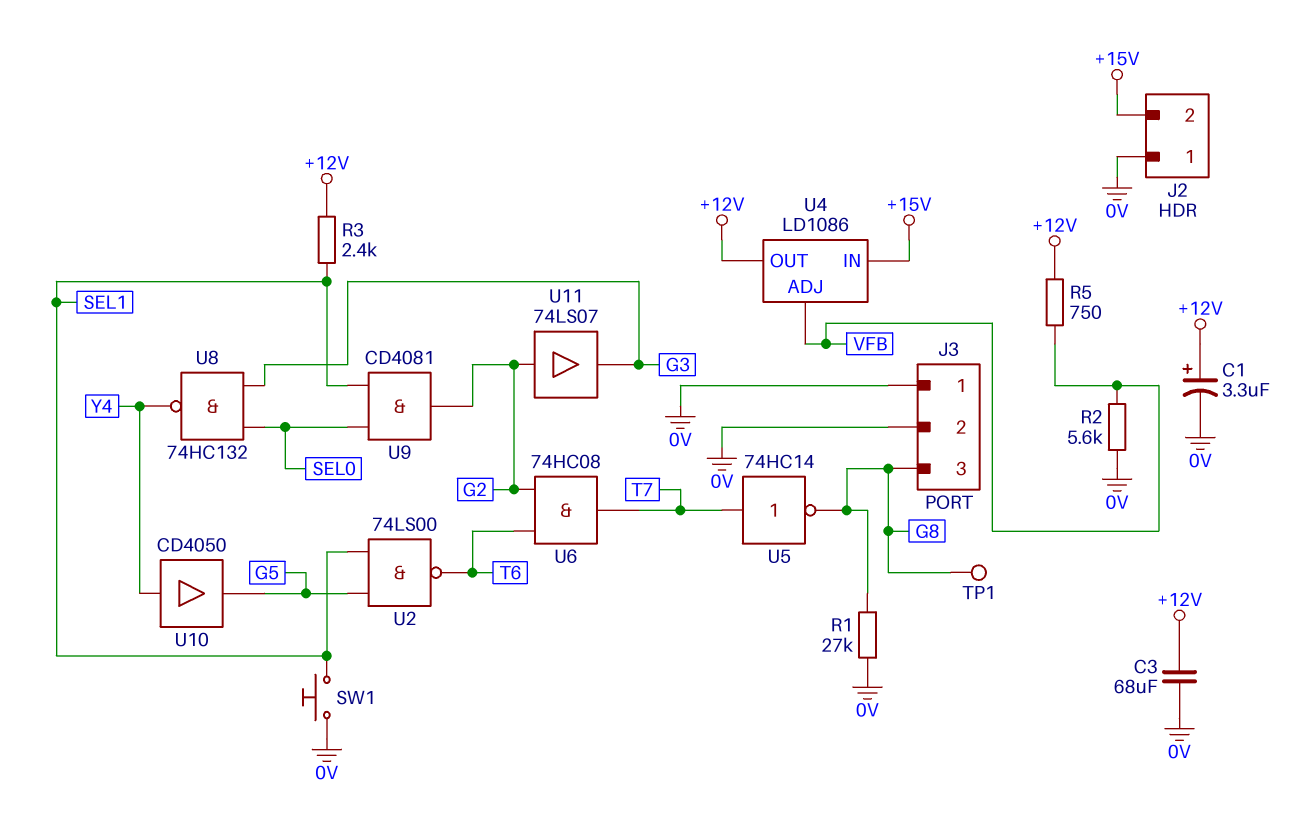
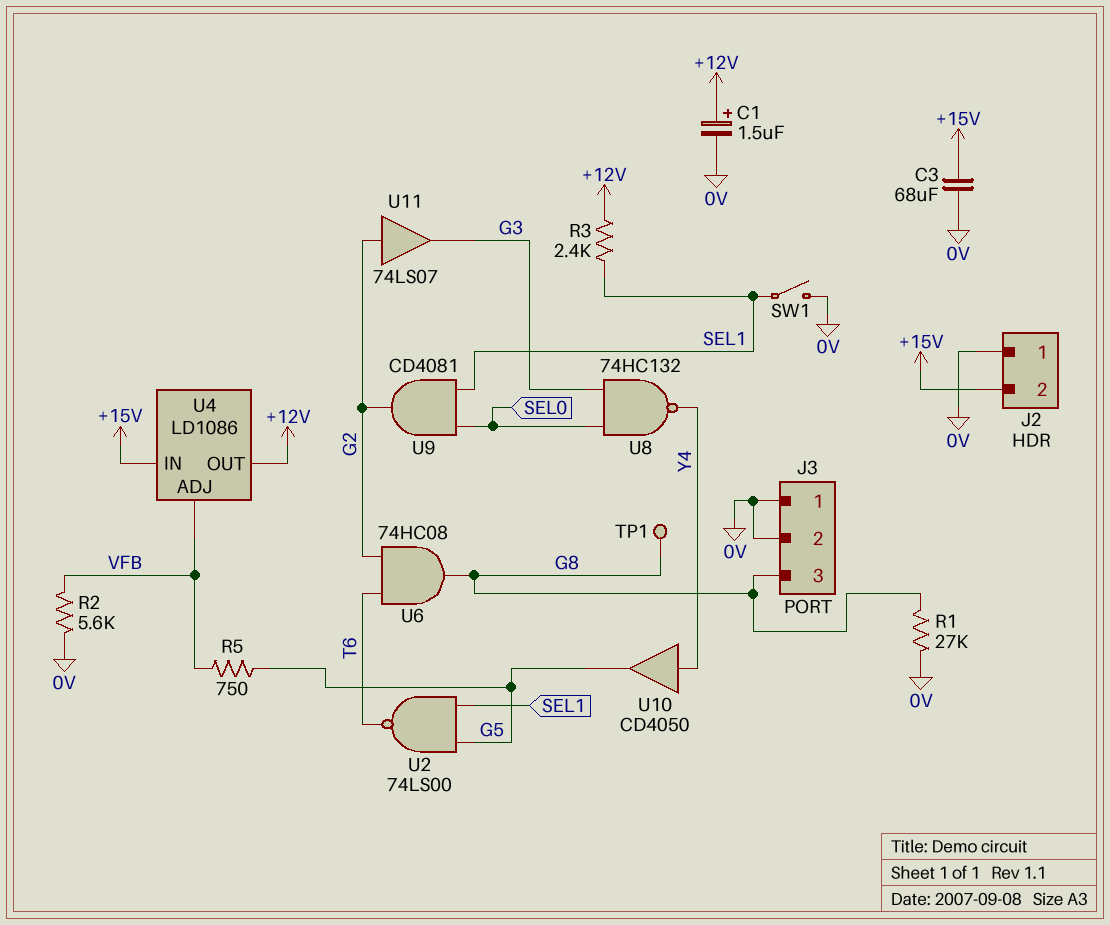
C1: 3.3uF (plus +12V, minus 0V) -> 1.5uF (plus +12V, minus 0V)
C3: 68uF (+12V, 0V) -> 68uF (+15V, 0V)
R5: 750 (+12V, VFB) -> 750 (G5, VFB)
SW1: button (0V, SEL1) -> switch (0V, SEL1)
U5: NOT 74HC14 (in T7, out G8) -> none
U6: AND 74HC08 (in G2, in T6, out T7) -> AND 74HC08 (in G2, in T6, out G8)

